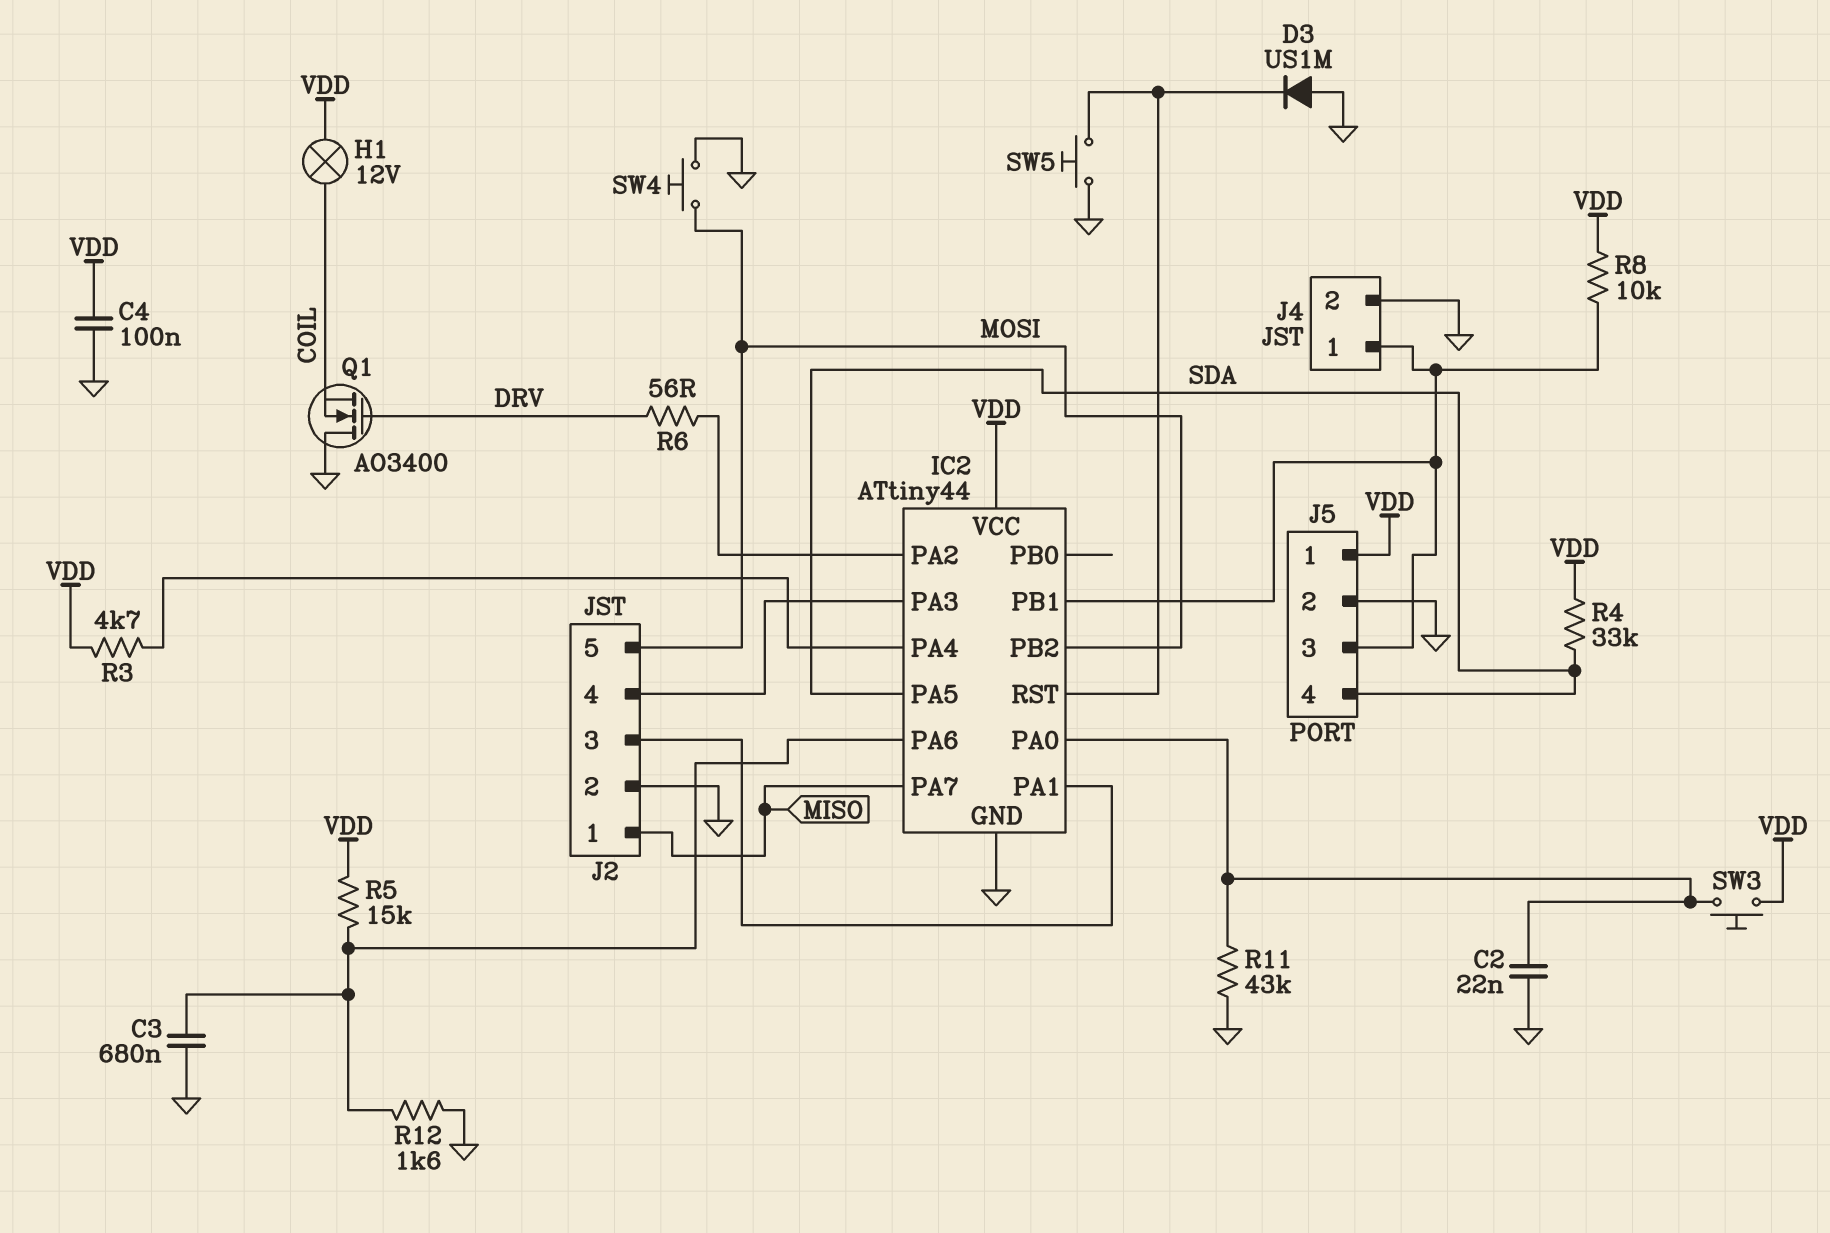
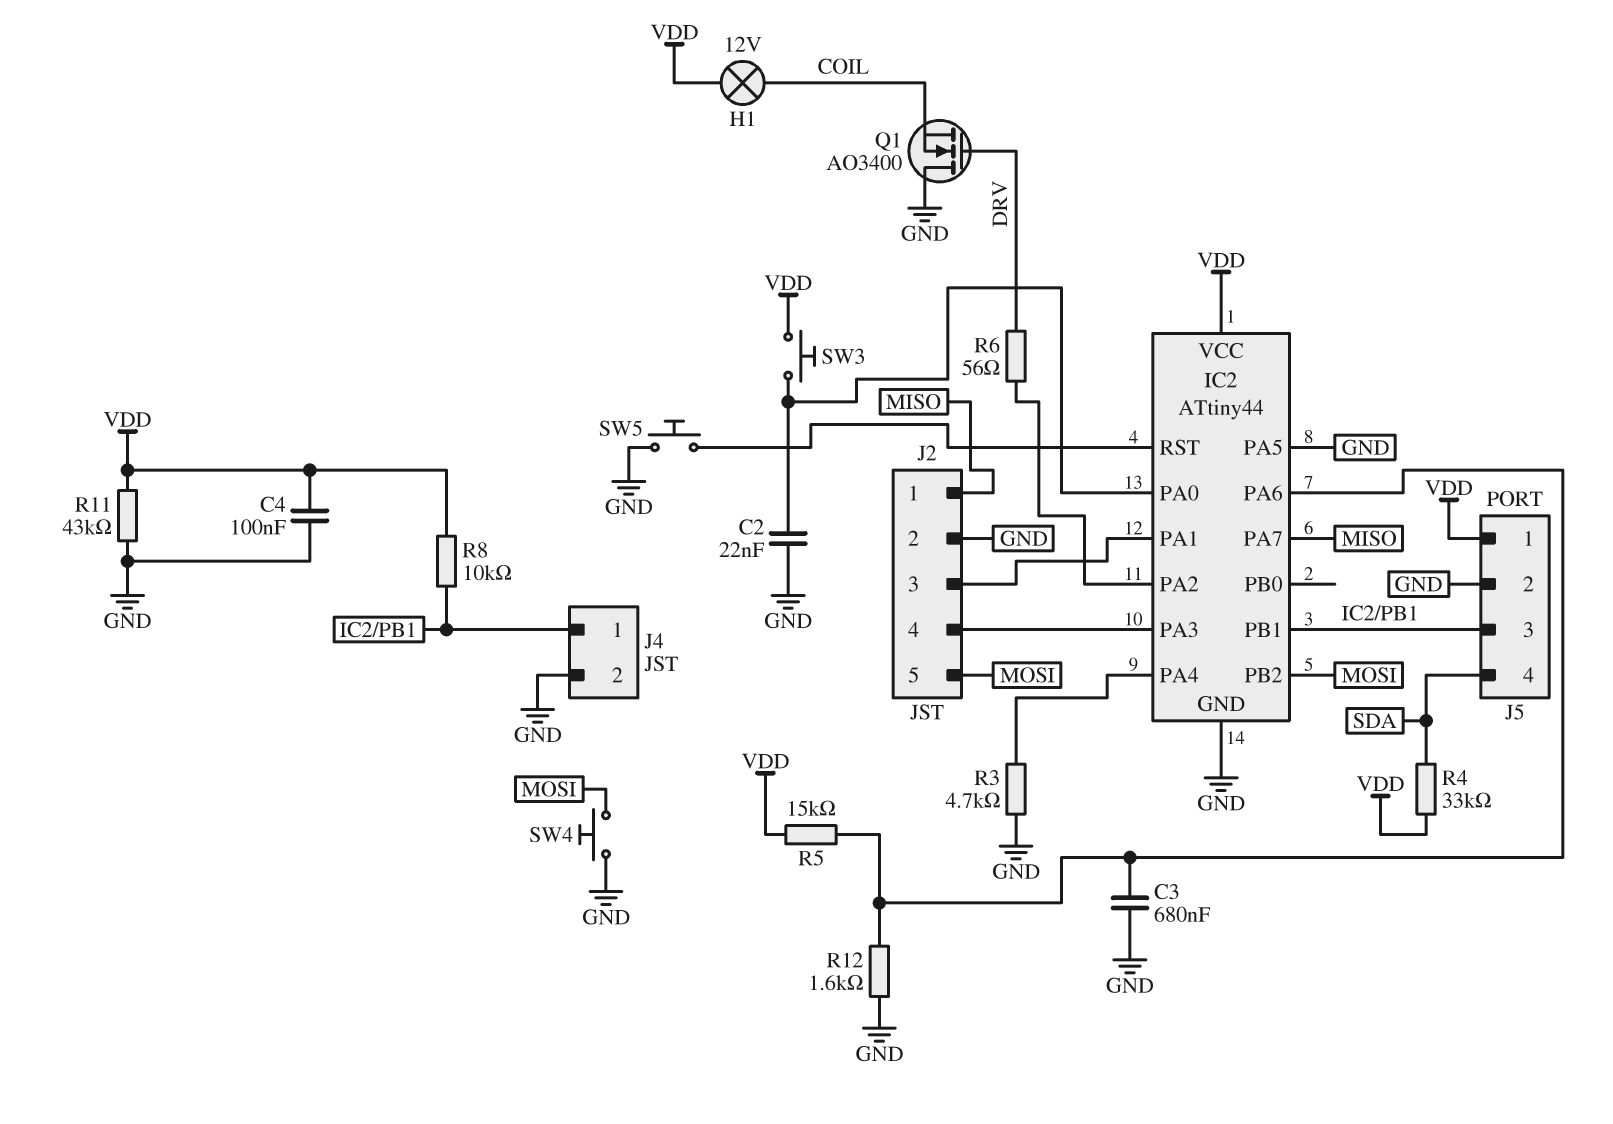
D3: diode US1M (A GND, K IC2/RST) -> none
IC2 pin PA5: SDA -> GND
R3: 4.7k (IC2/PA4, VDD) -> 4.7k (GND, IC2/PA4)
R11: 43k (GND, IC2/PA0) -> 43k (GND, VDD)

